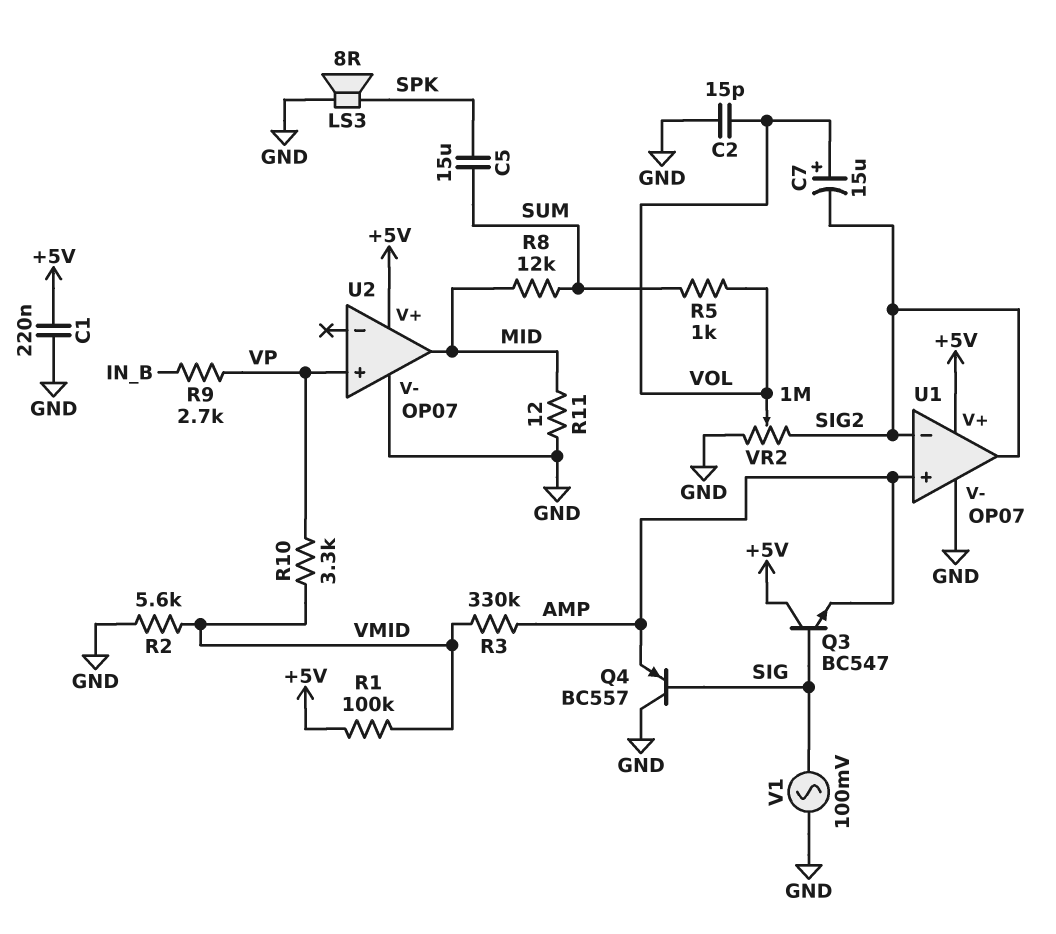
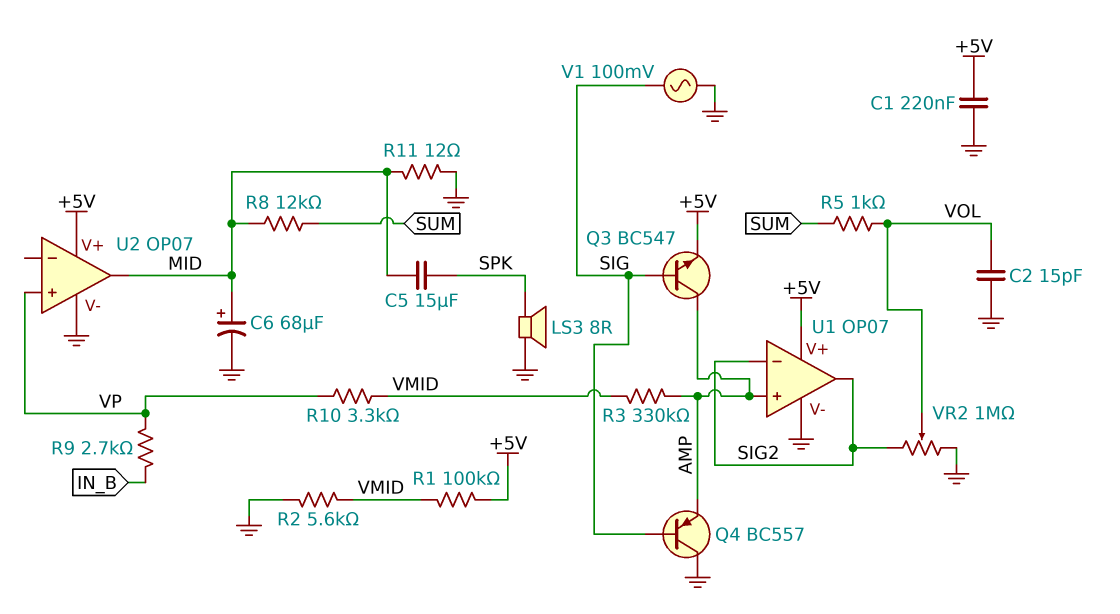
C5: 15uF (SPK, SUM) -> 15uF (MID, SPK)
C6: none -> 68uF (plus MID, minus GND)
C7: 15uF (plus VOL, minus SIG2) -> none
Q3: NPN BC547 (B SIG, C +5V, E AMP) -> NPN BC547 (B SIG, C AMP, E +5V)

